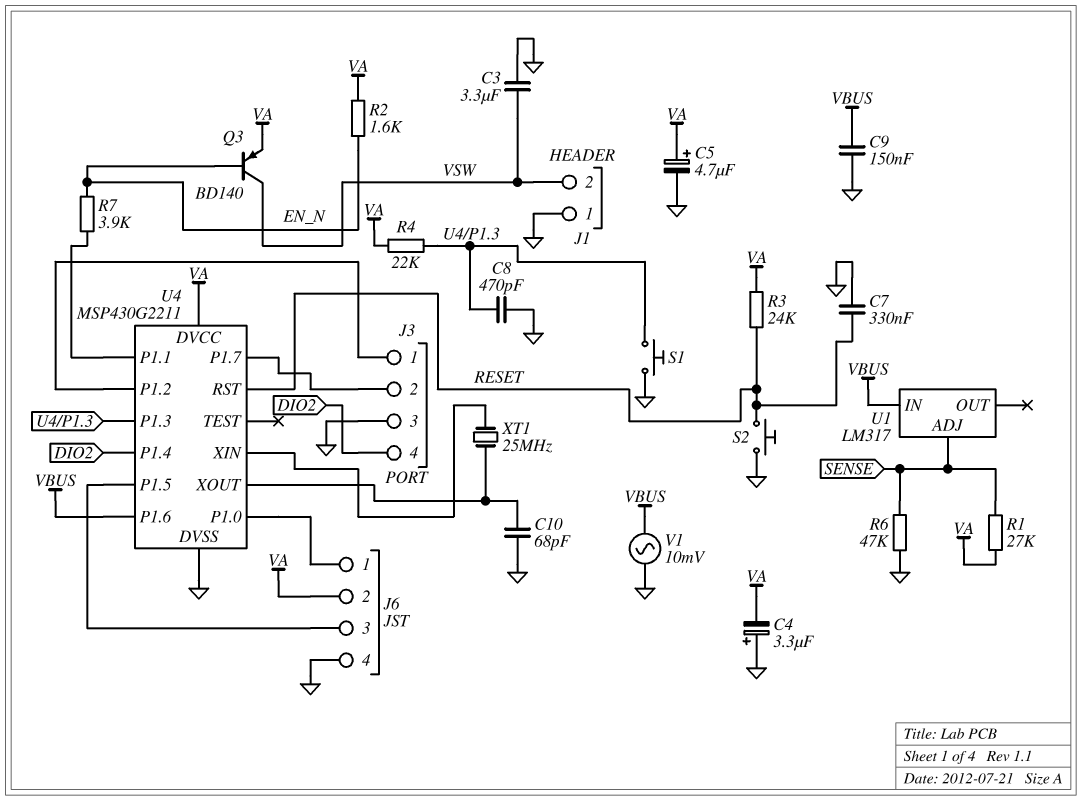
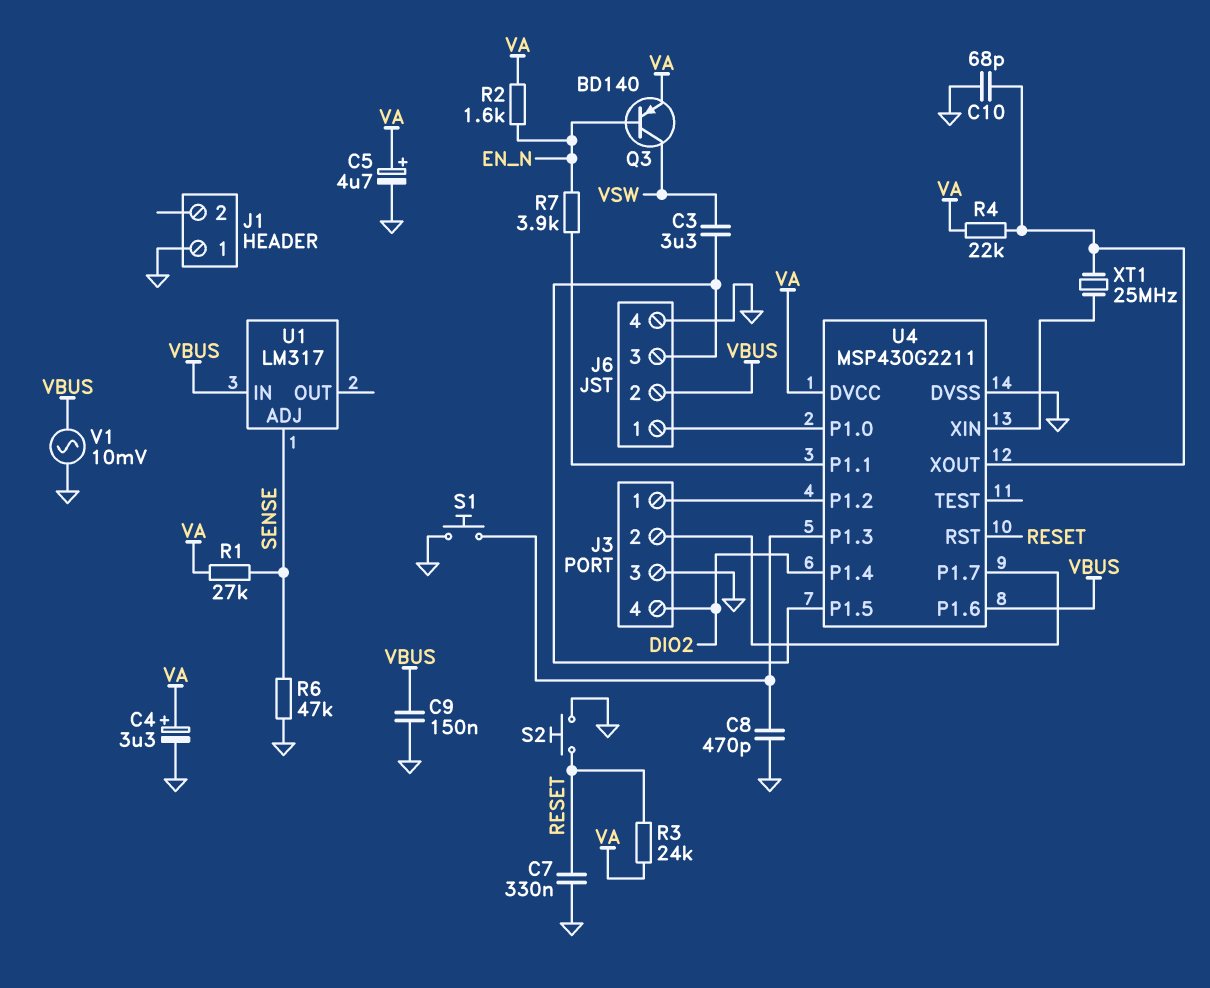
C3: 3.3uF (GND, VSW) -> 3.3uF (J6/3, VSW)
C4: 3.3uF (plus GND, minus VA) -> 3.3uF (plus VA, minus GND)
J1 pin 2: VSW -> none
J6 pin 2: VA -> VBUS
R4: 22k (U4/P1.3, VA) -> 22k (U4/XOUT, VA)

